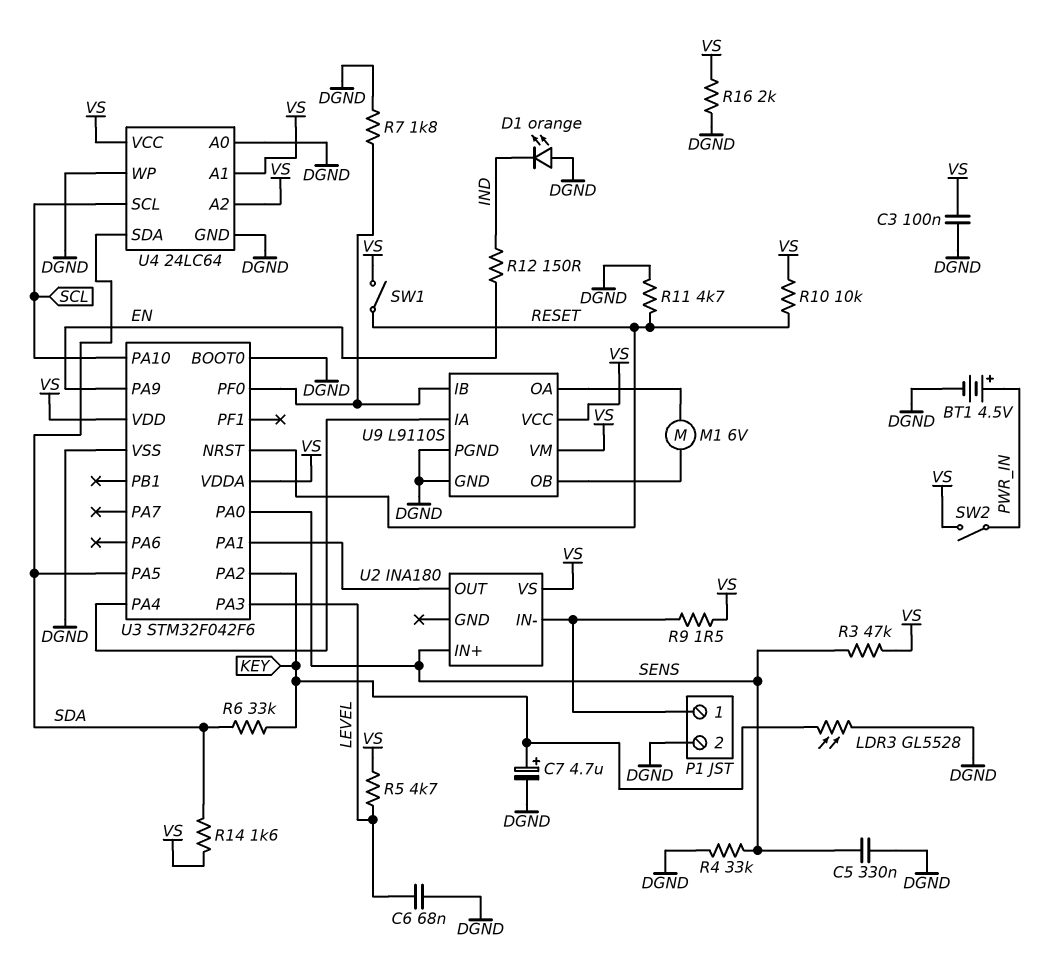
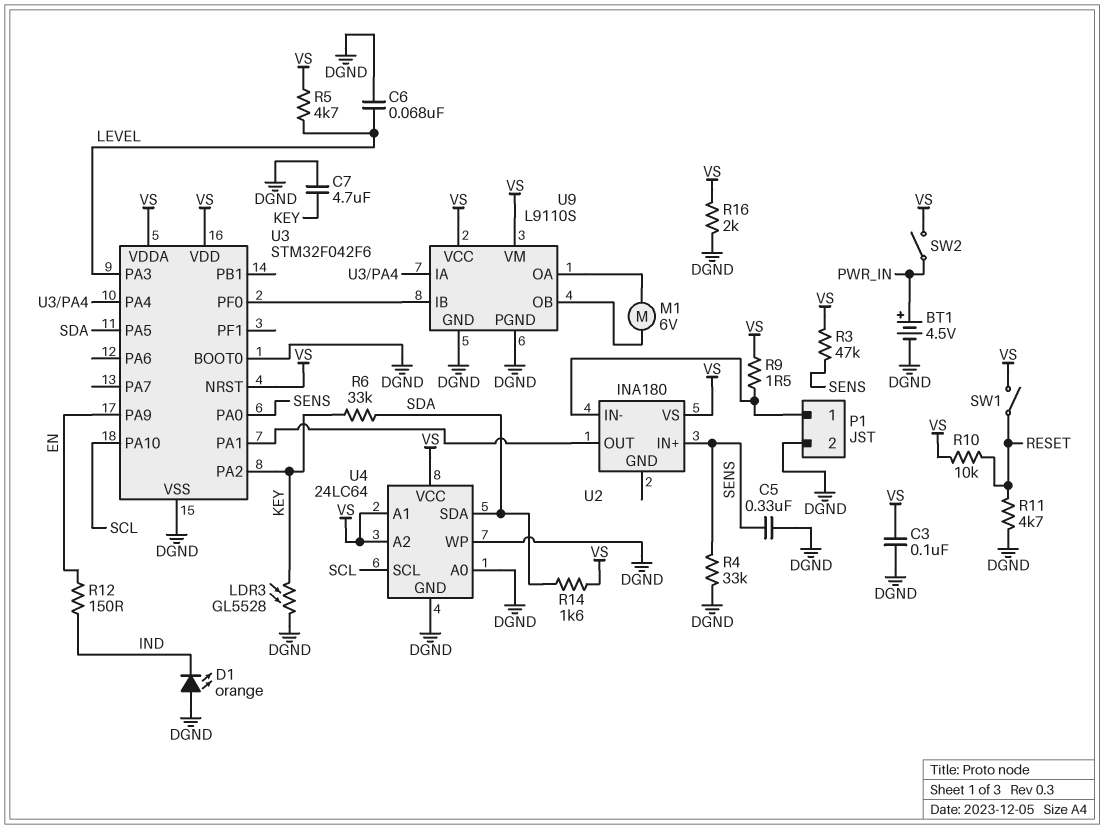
C7: 4.7uF (plus KEY, minus DGND) -> 4.7uF (DGND, KEY)
R7: 1.8k (DGND, U3/PF0) -> none
U3 pin NRST: RESET -> VS

